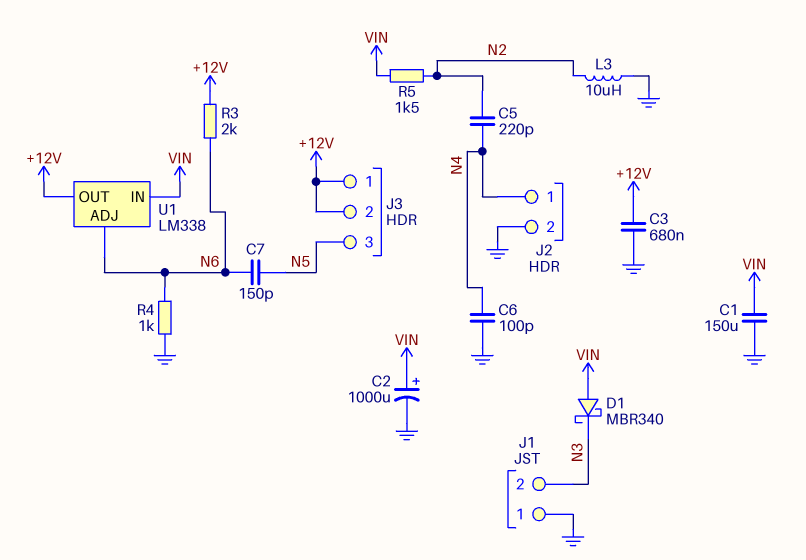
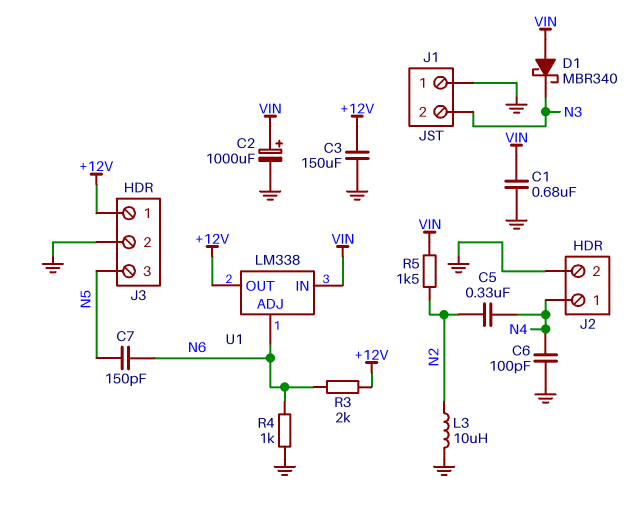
C1: 150uF (GND, VIN) -> 680nF (GND, VIN)
C3: 680nF (+12V, GND) -> 150uF (+12V, GND)
C5: 220pF (N2, N4) -> 330nF (N2, N4)
J3 pin 2: +12V -> GND

